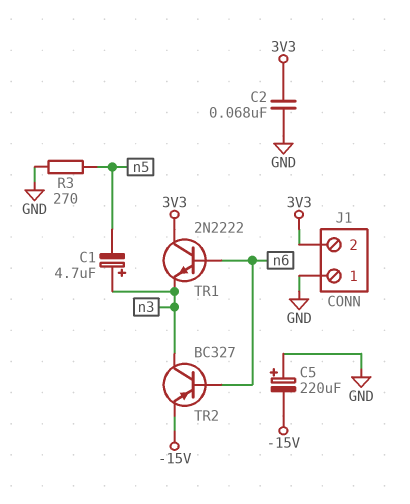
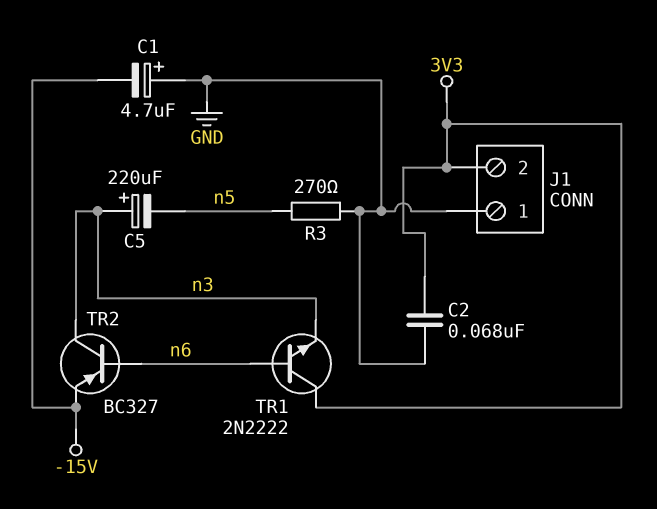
C1: 4.7uF (plus n3, minus n5) -> 4.7uF (plus GND, minus -15V)
C5: 220uF (plus GND, minus -15V) -> 220uF (plus n3, minus n5)

